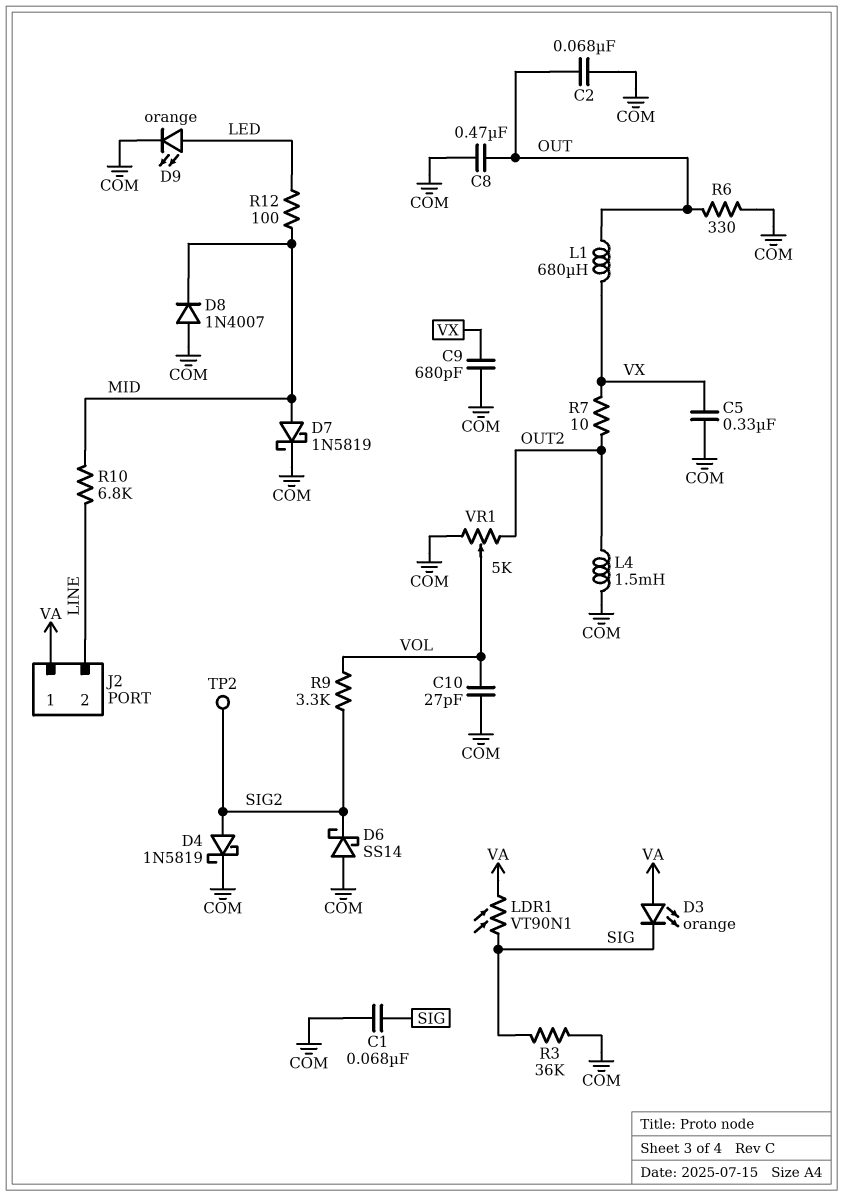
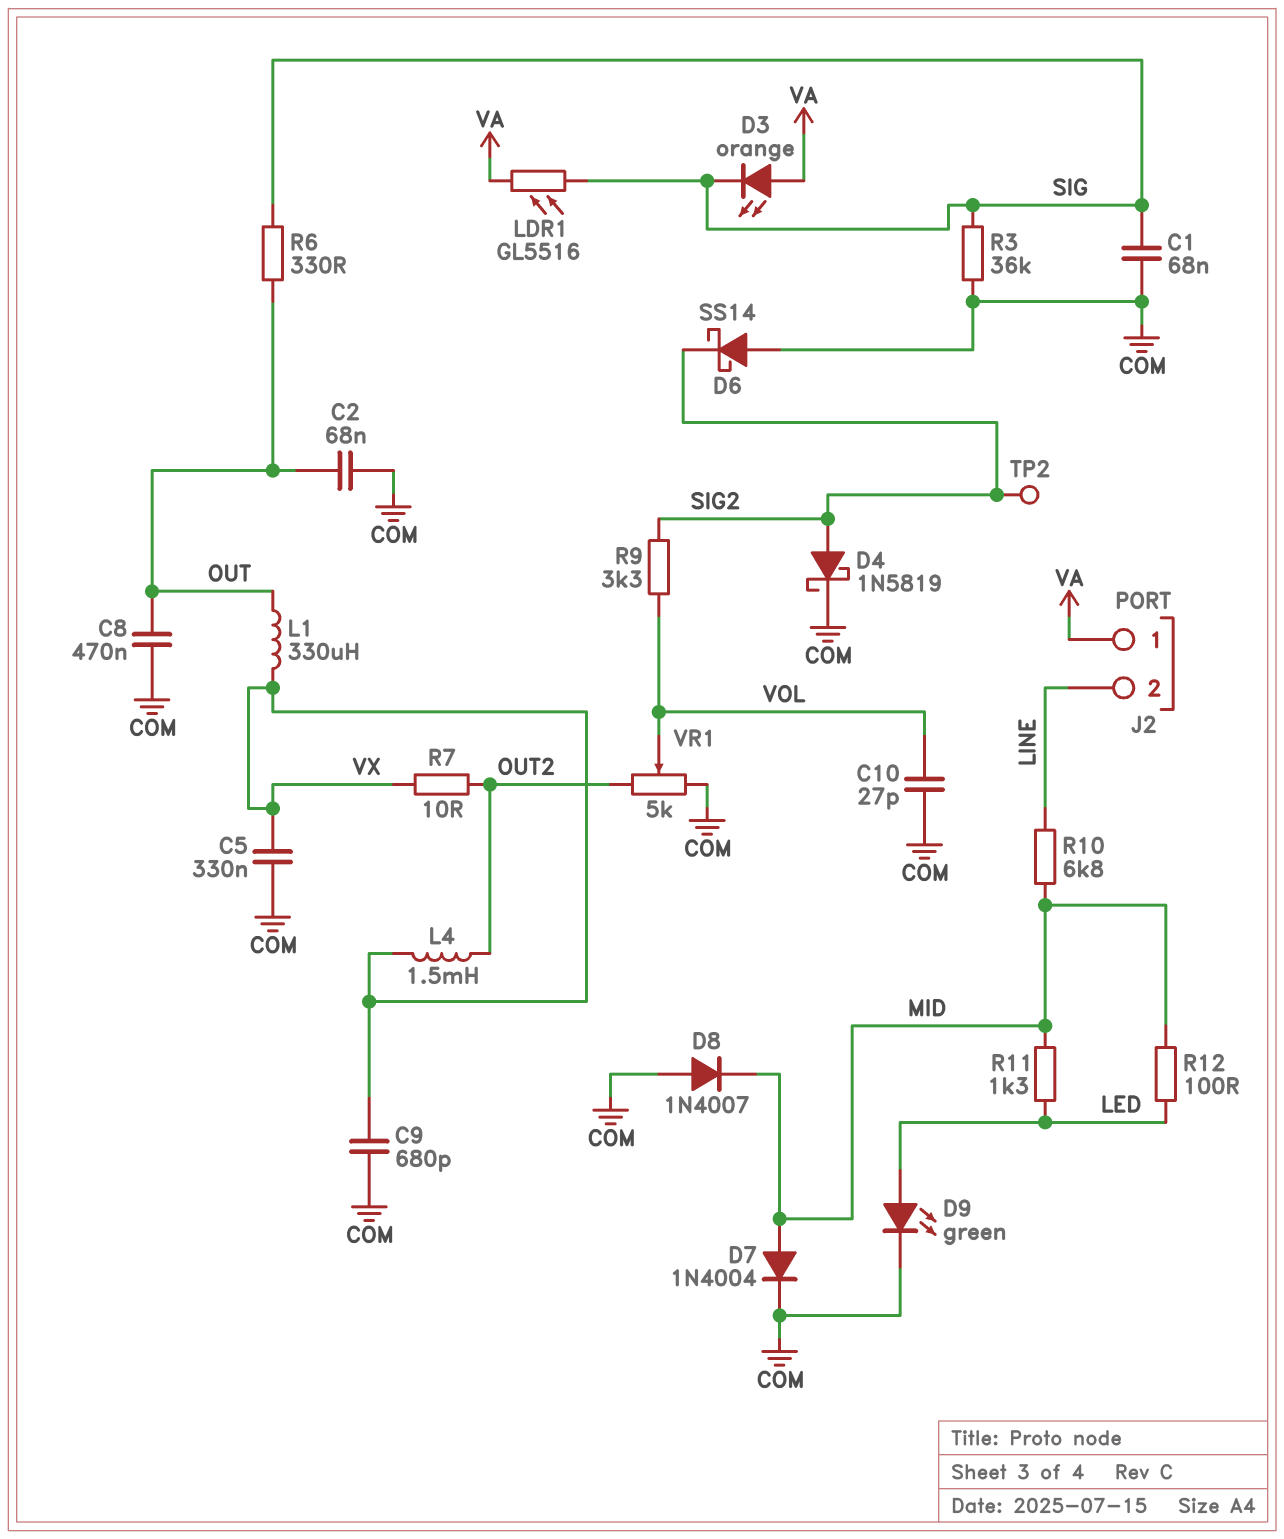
D7: schottky 1N5819 (A MID, K COM) -> diode 1N4004 (A MID, K COM)
D9: LED orange (A LED, K COM) -> LED green (A LED, K COM)
L1: 680uH (OUT, VX) -> 330uH (OUT, VX)
L4: 1.5mH (COM, OUT2) -> 1.5mH (OUT2, VX)
LDR1: VT90N1 (SIG, VA) -> GL5516 (SIG, VA)
R6: 330 (COM, OUT) -> 330 (OUT, SIG)
R11: none -> 1.3k (LED, MID)

